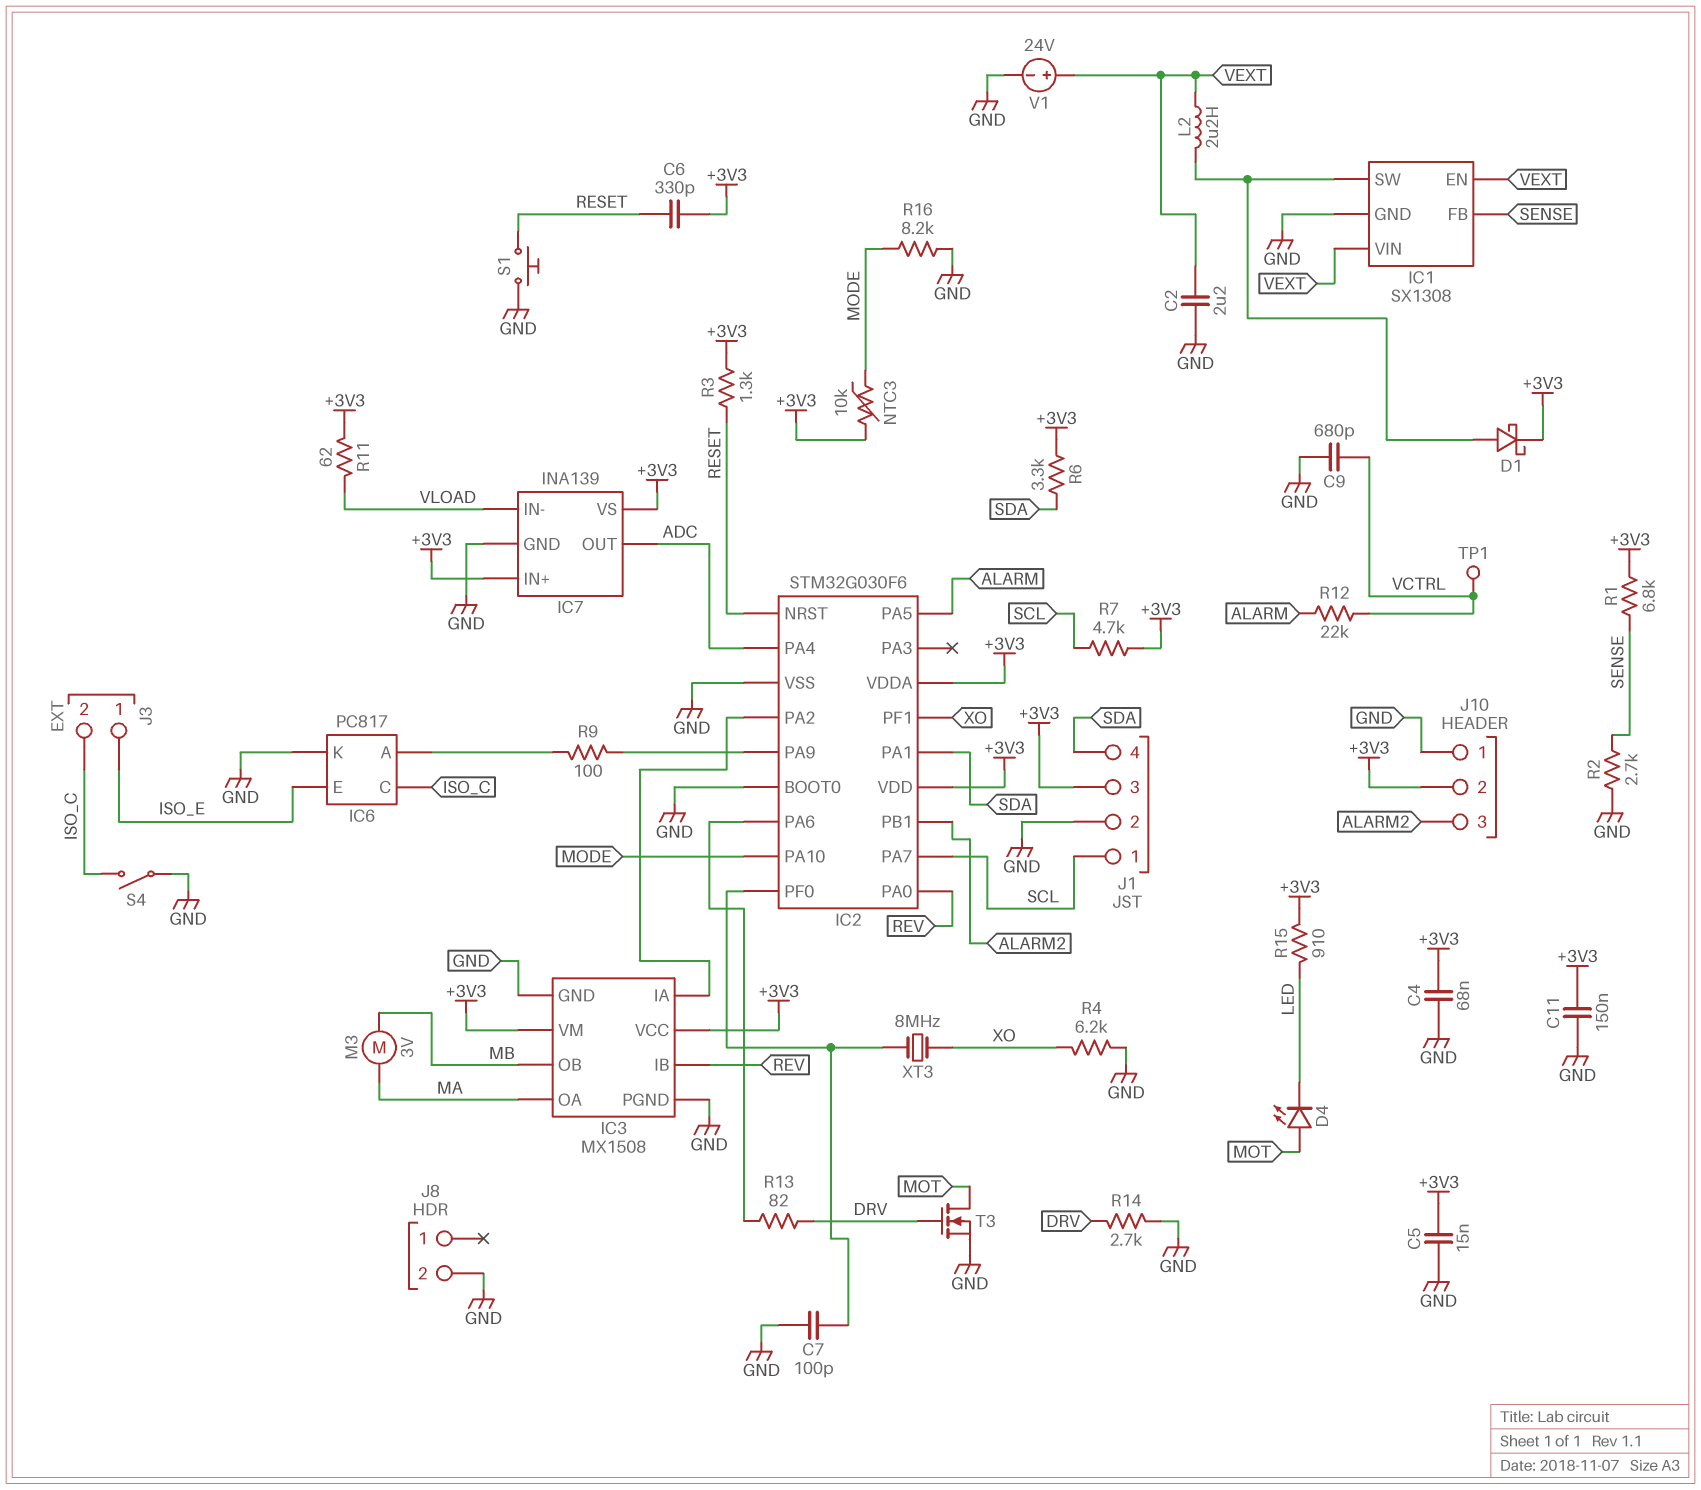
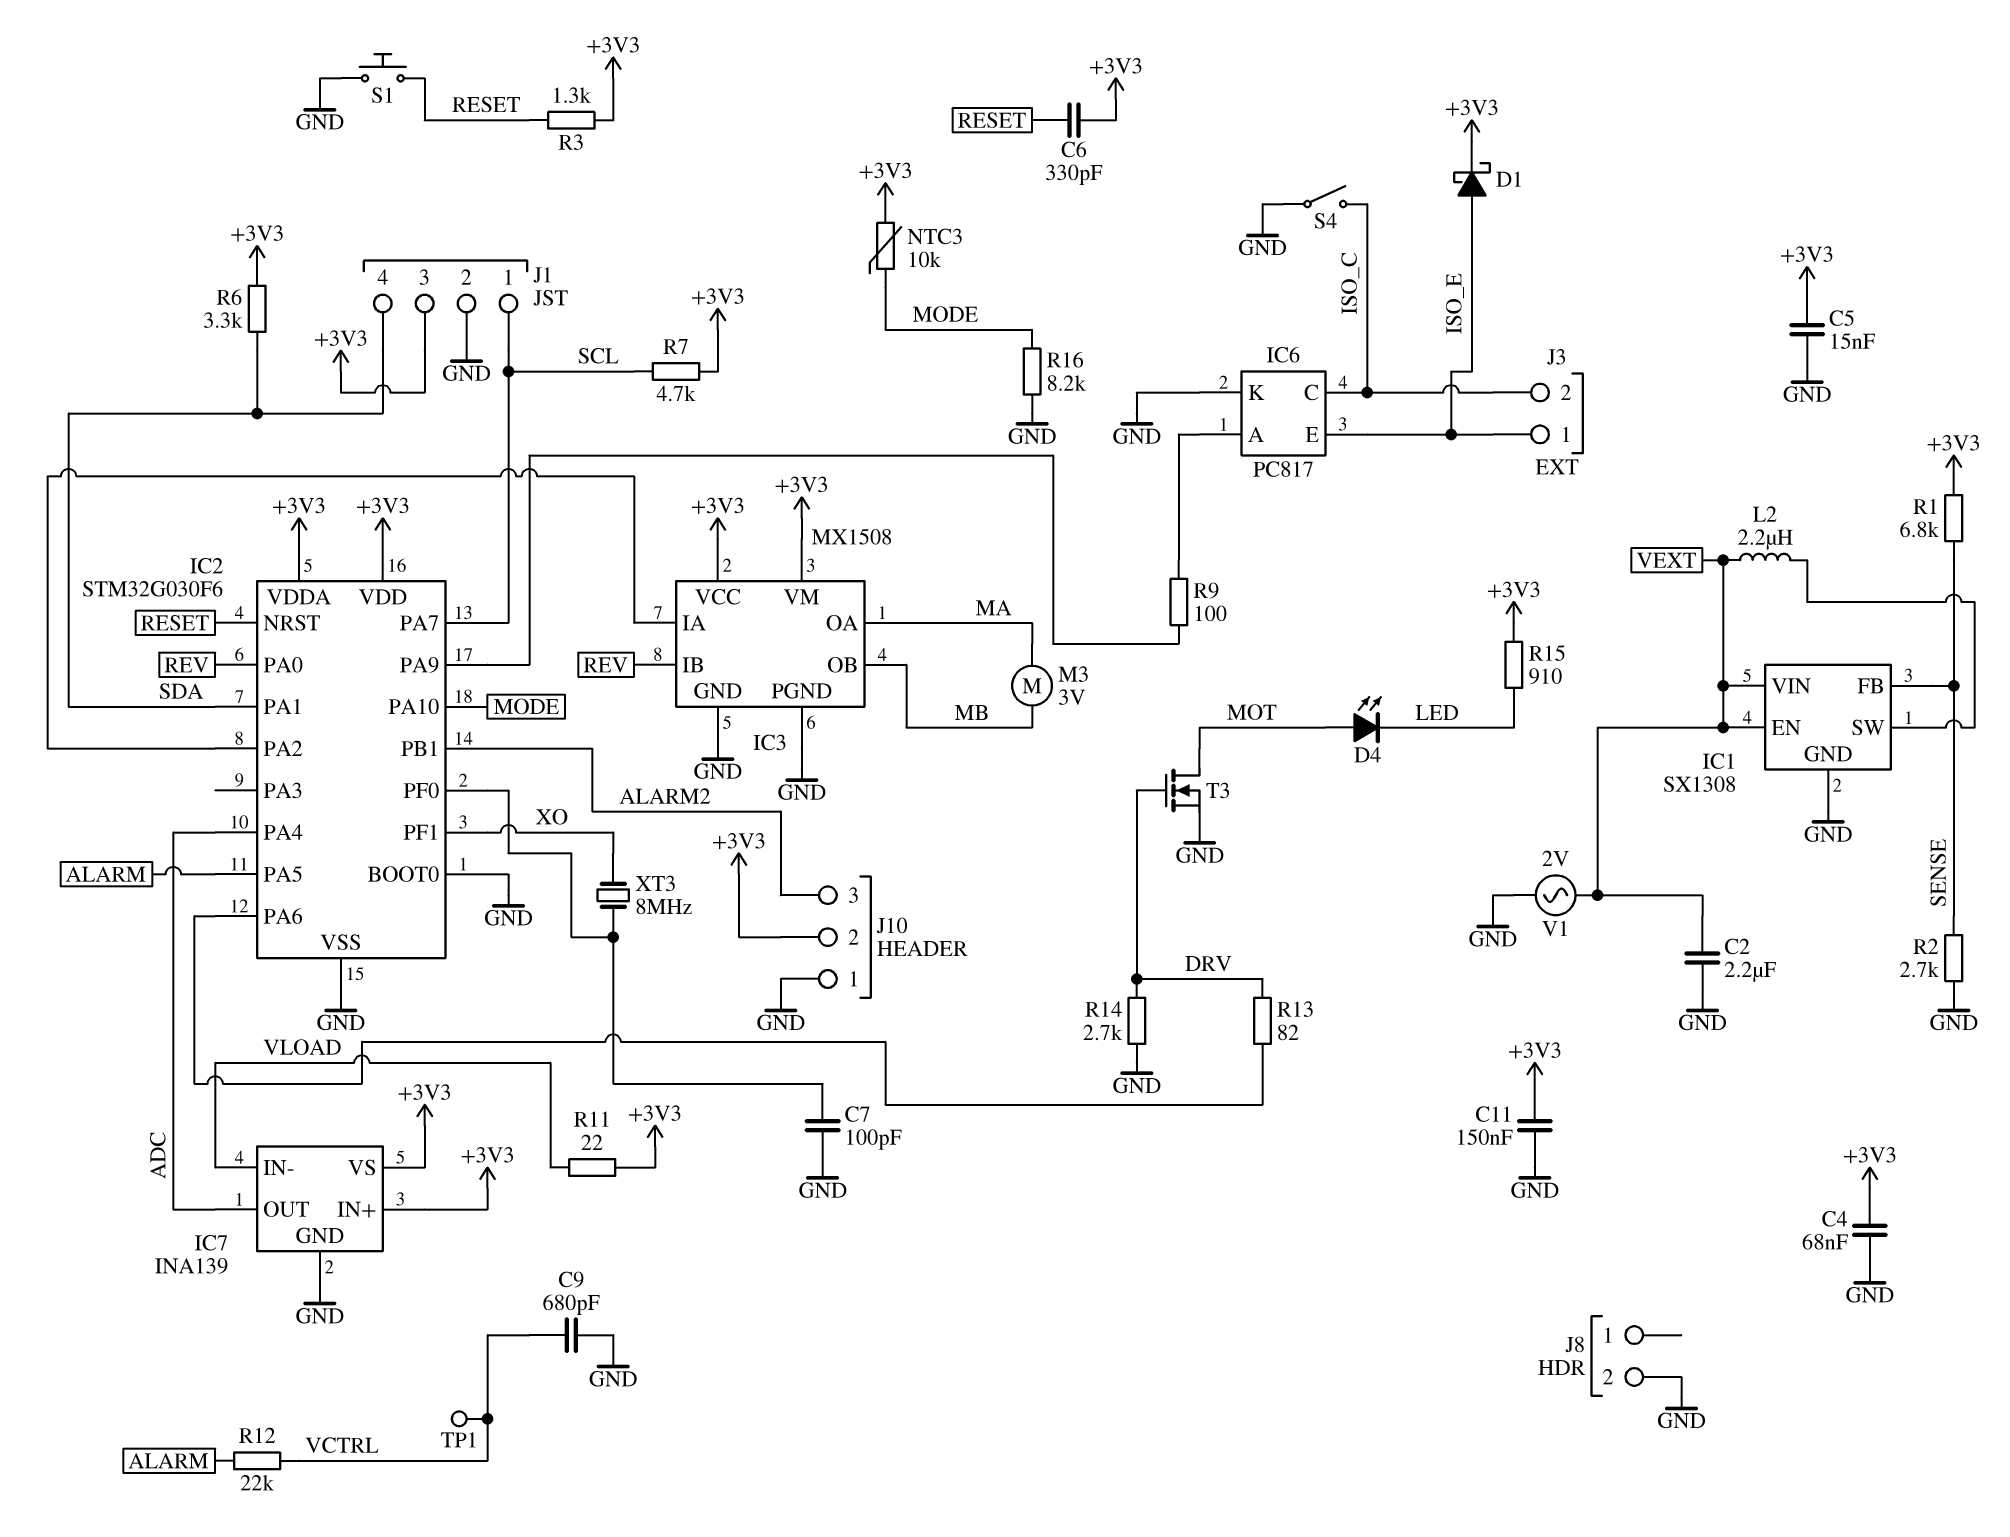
D1: schottky (A IC1/SW, K +3V3) -> schottky (A ISO_E, K +3V3)
R4: 6.2k (GND, XO) -> none
R11: 62 (+3V3, VLOAD) -> 22 (+3V3, VLOAD)
V1: 24V (plus VEXT, minus GND) -> AC 2V (GND, VEXT)

